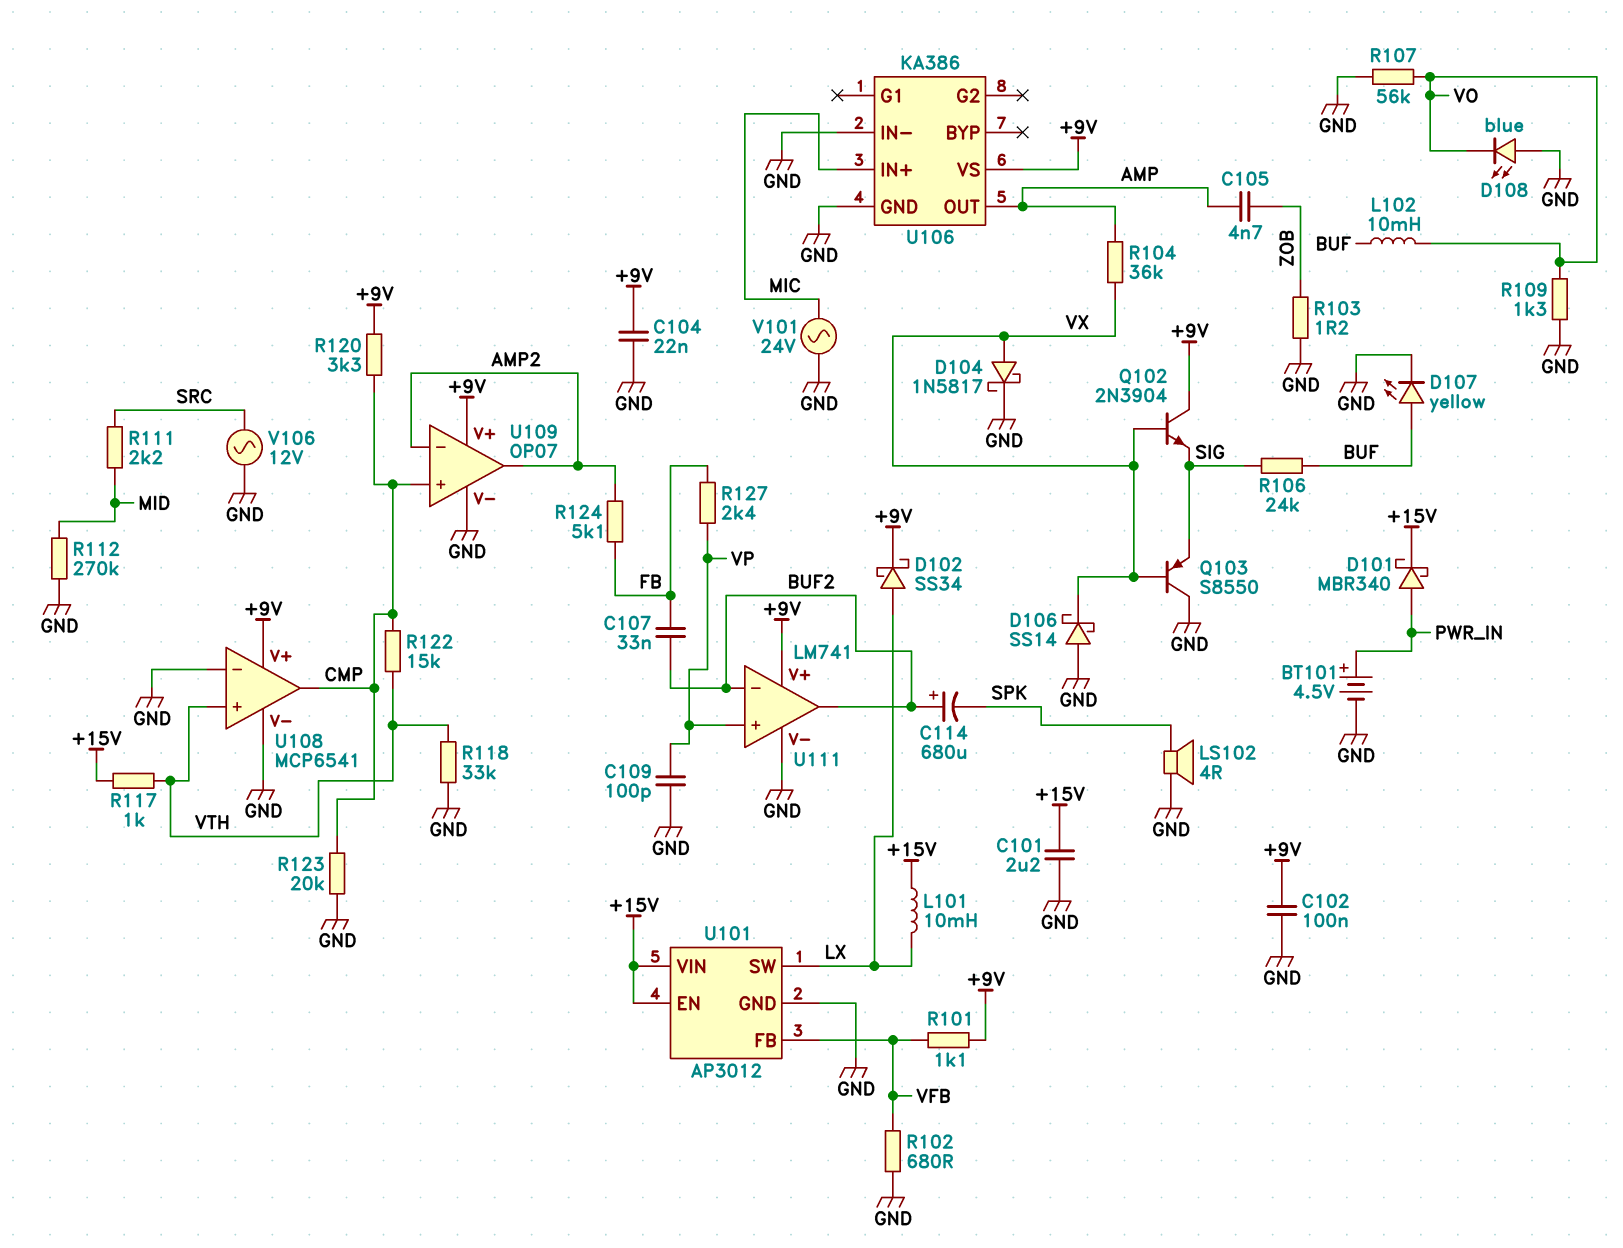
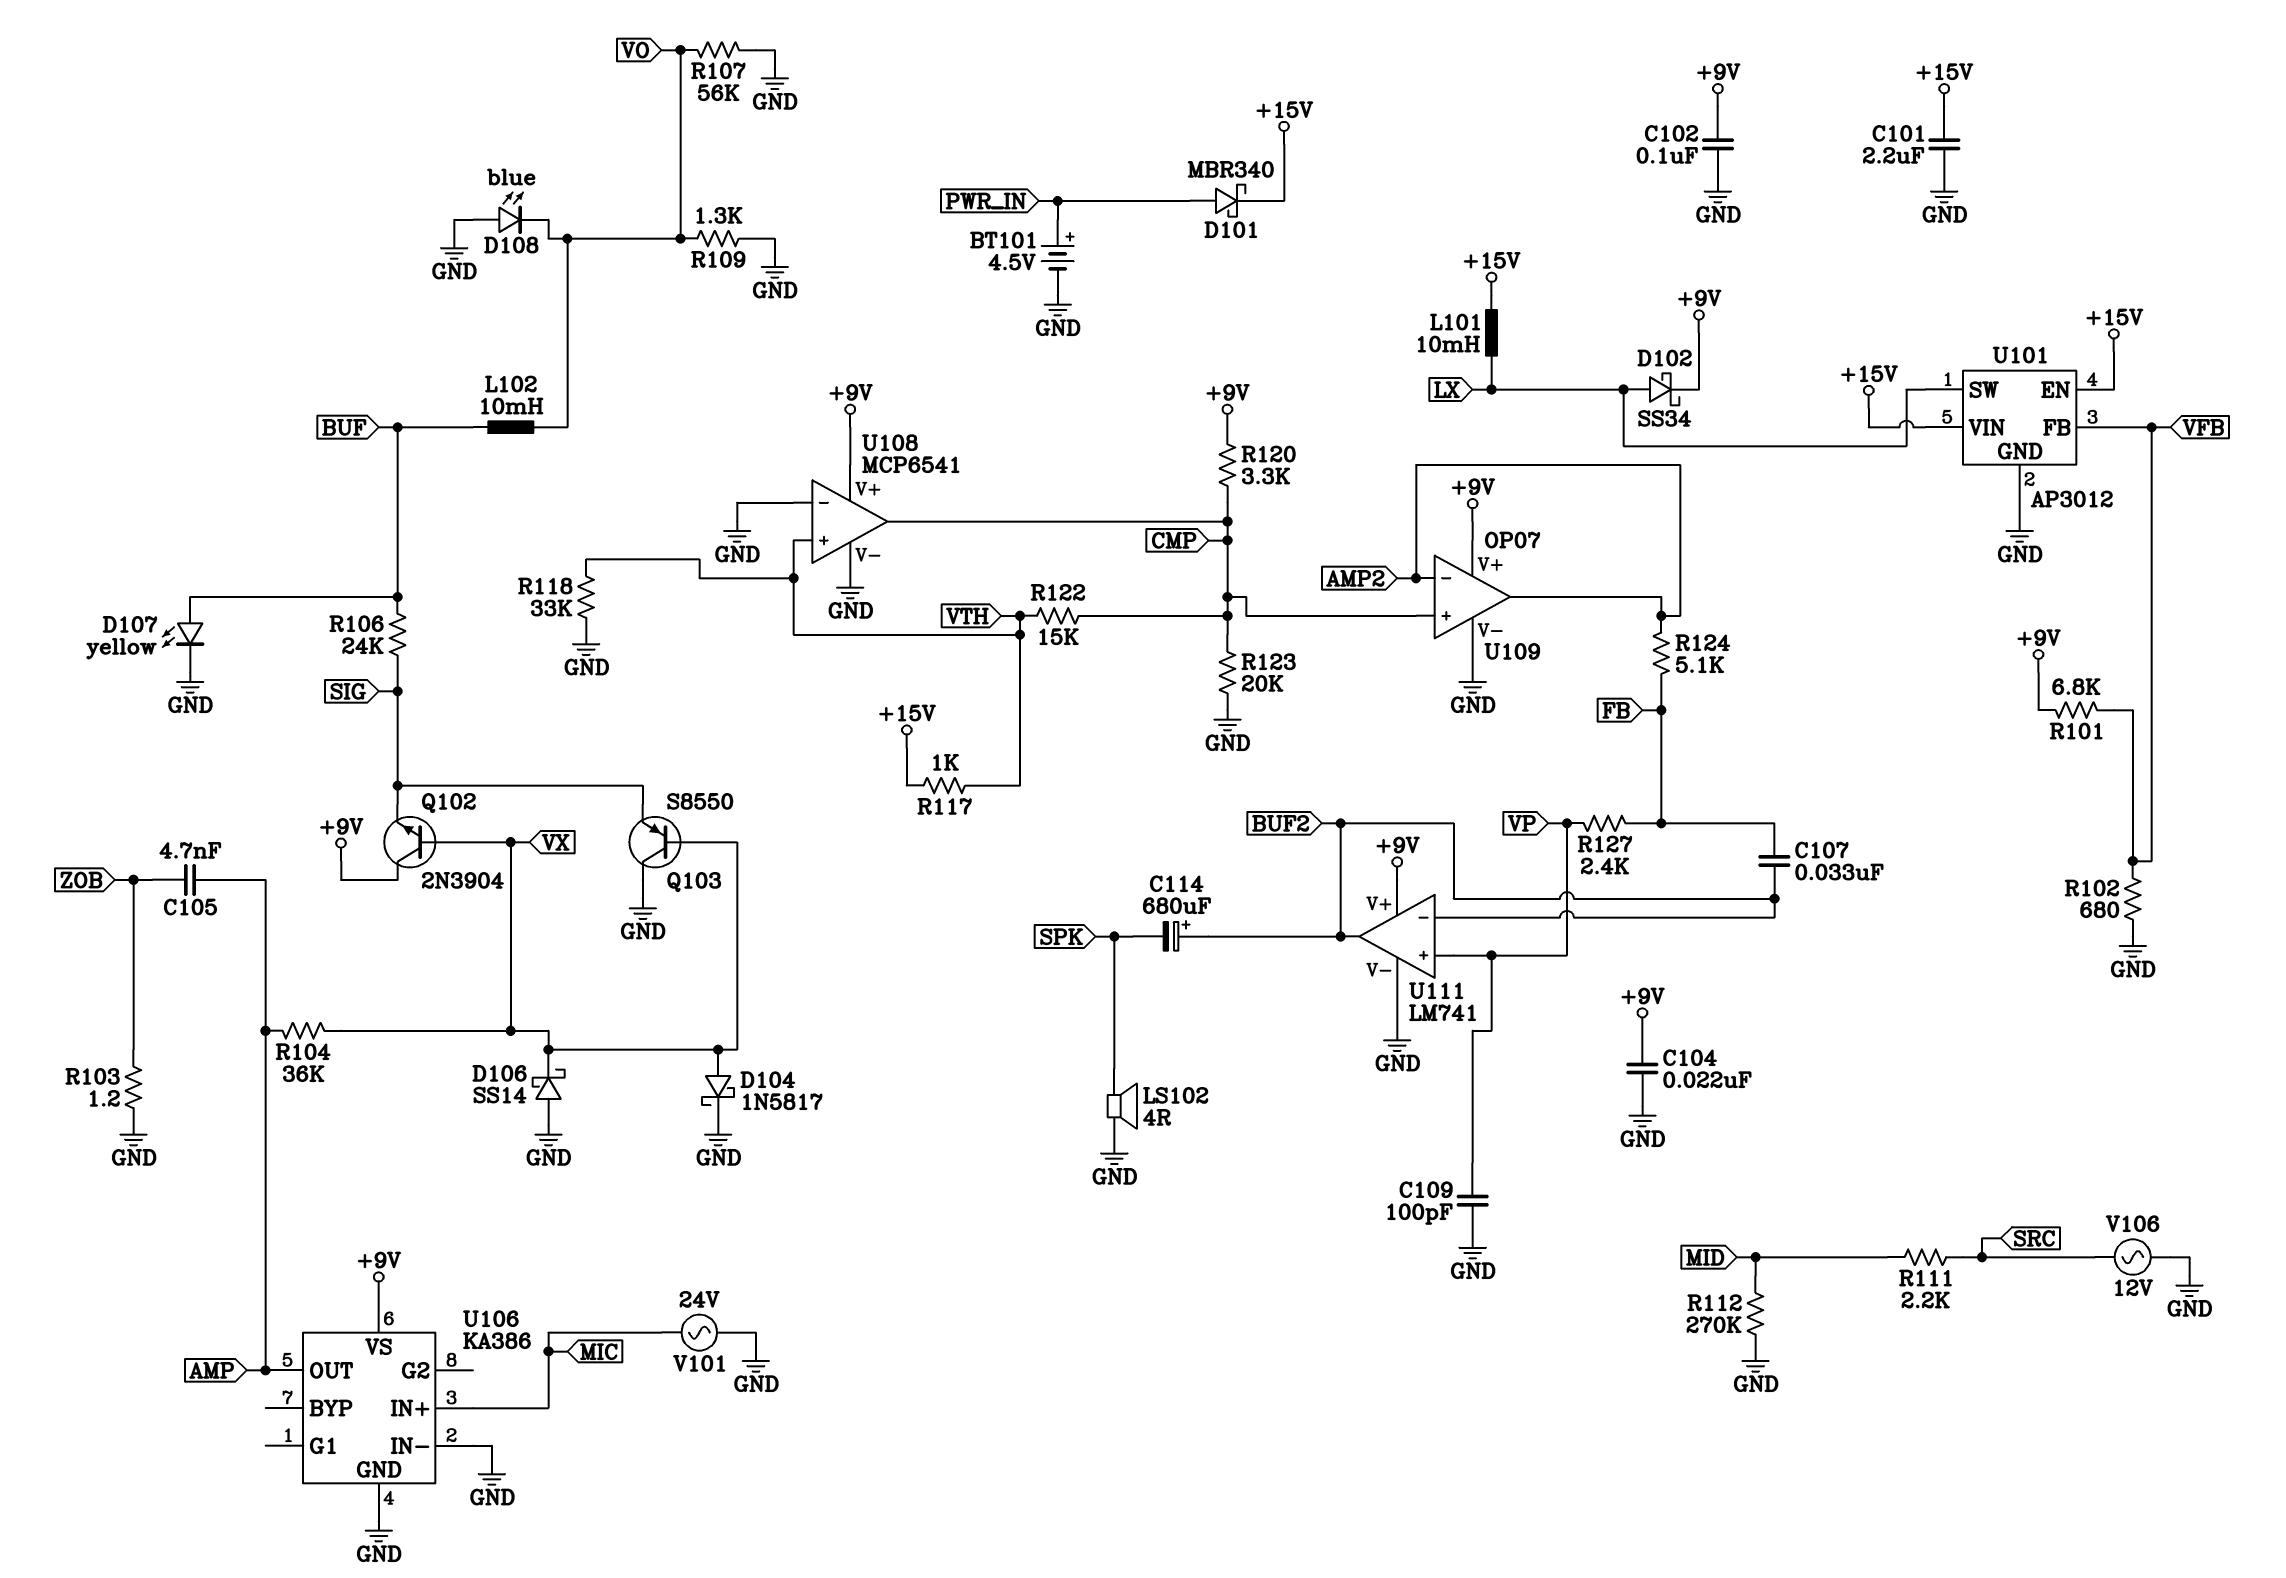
R101: 1.1k (+9V, VFB) -> 6.8k (+9V, VFB)

